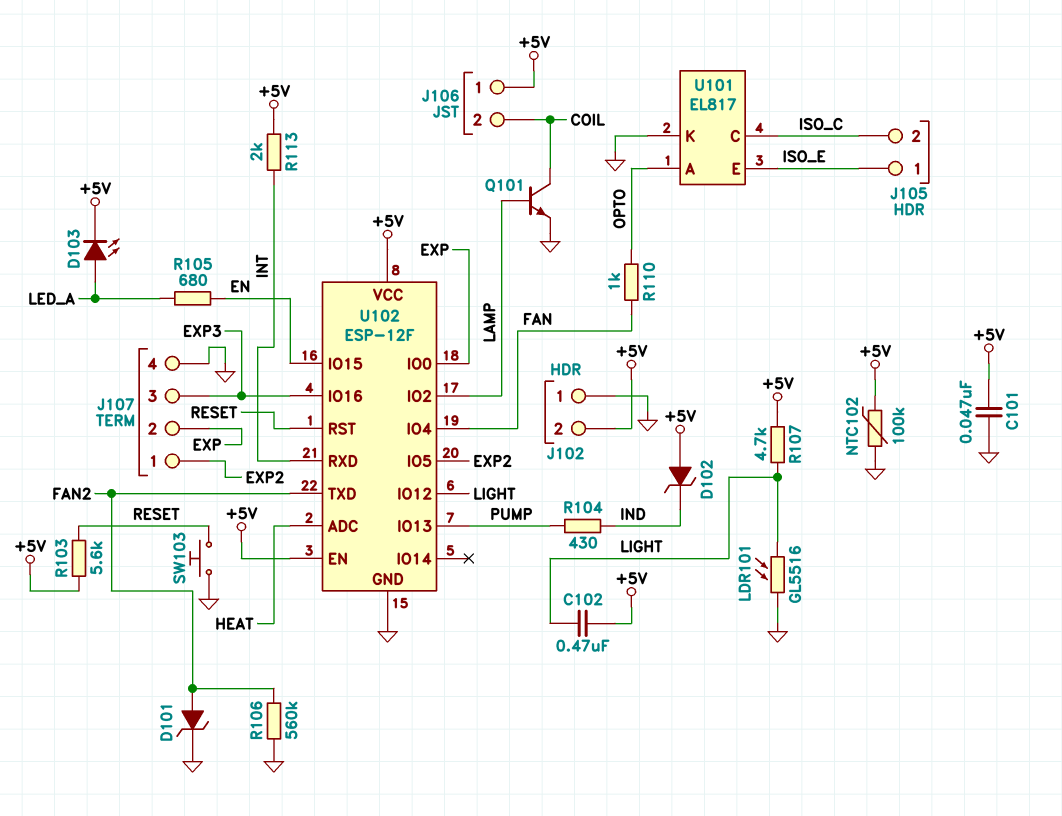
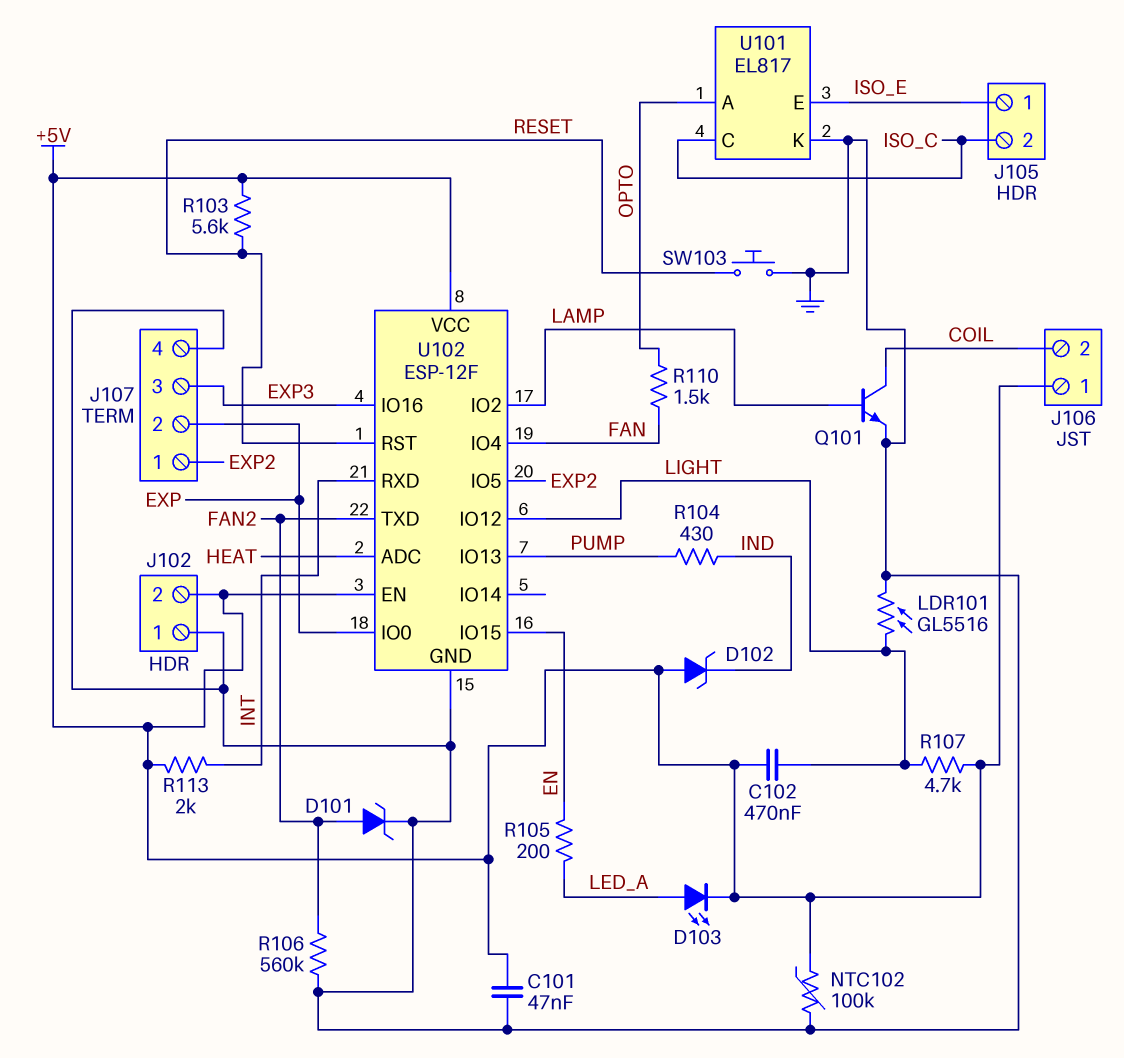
R105: 680 (EN, LED_A) -> 200 (EN, LED_A)
R110: 1k (FAN, OPTO) -> 1.5k (FAN, OPTO)

